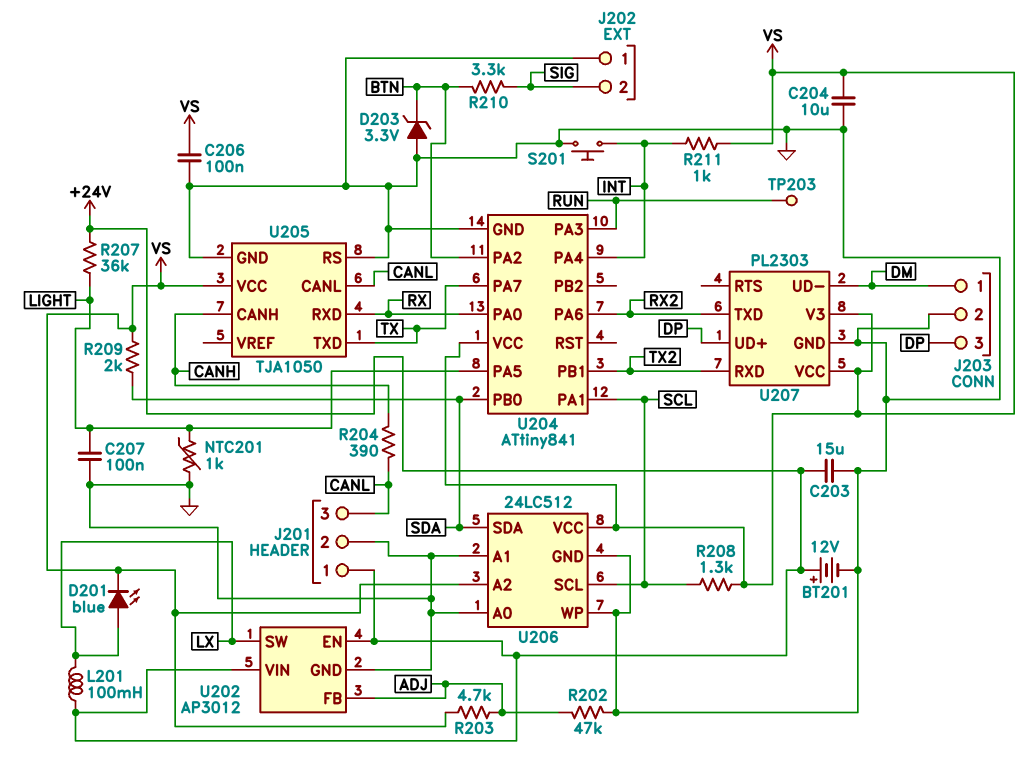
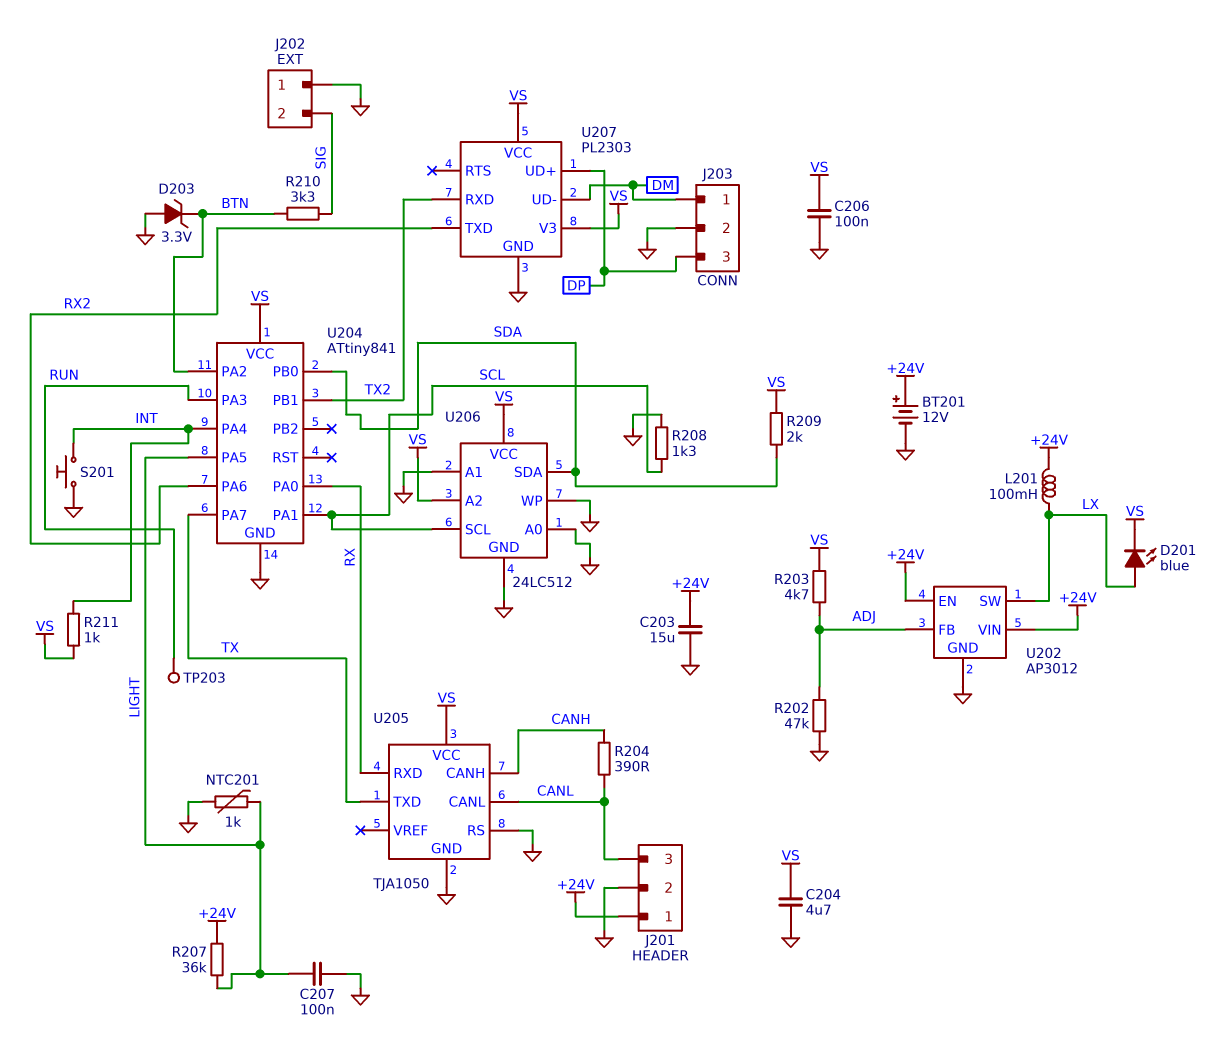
C204: 10uF (GND, VS) -> 4.7uF (GND, VS)
R208: 1.3k (SCL, VS) -> 1.3k (GND, SCL)

